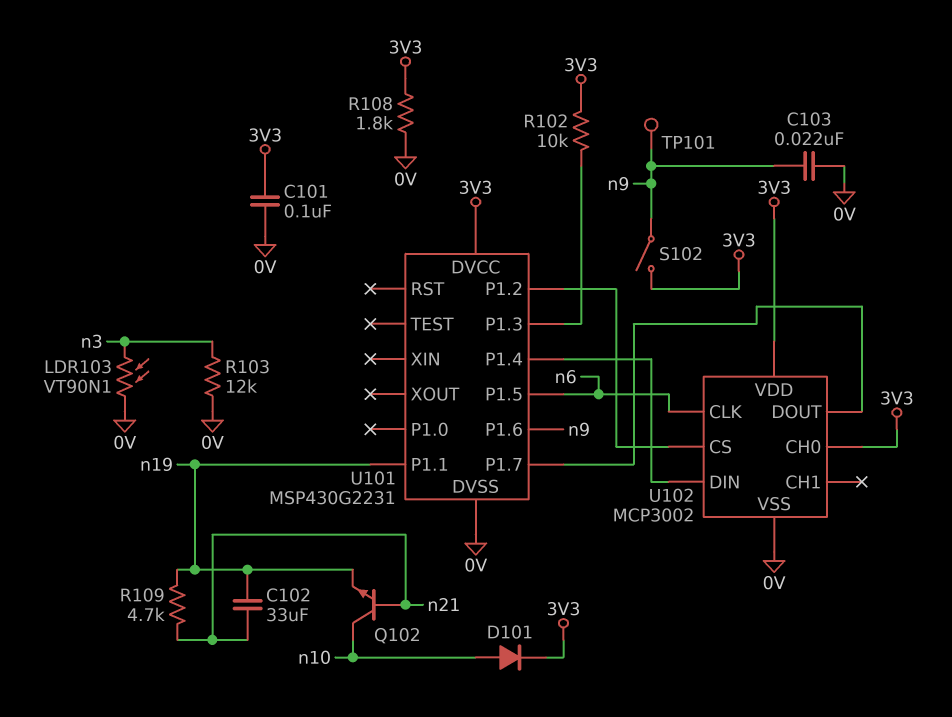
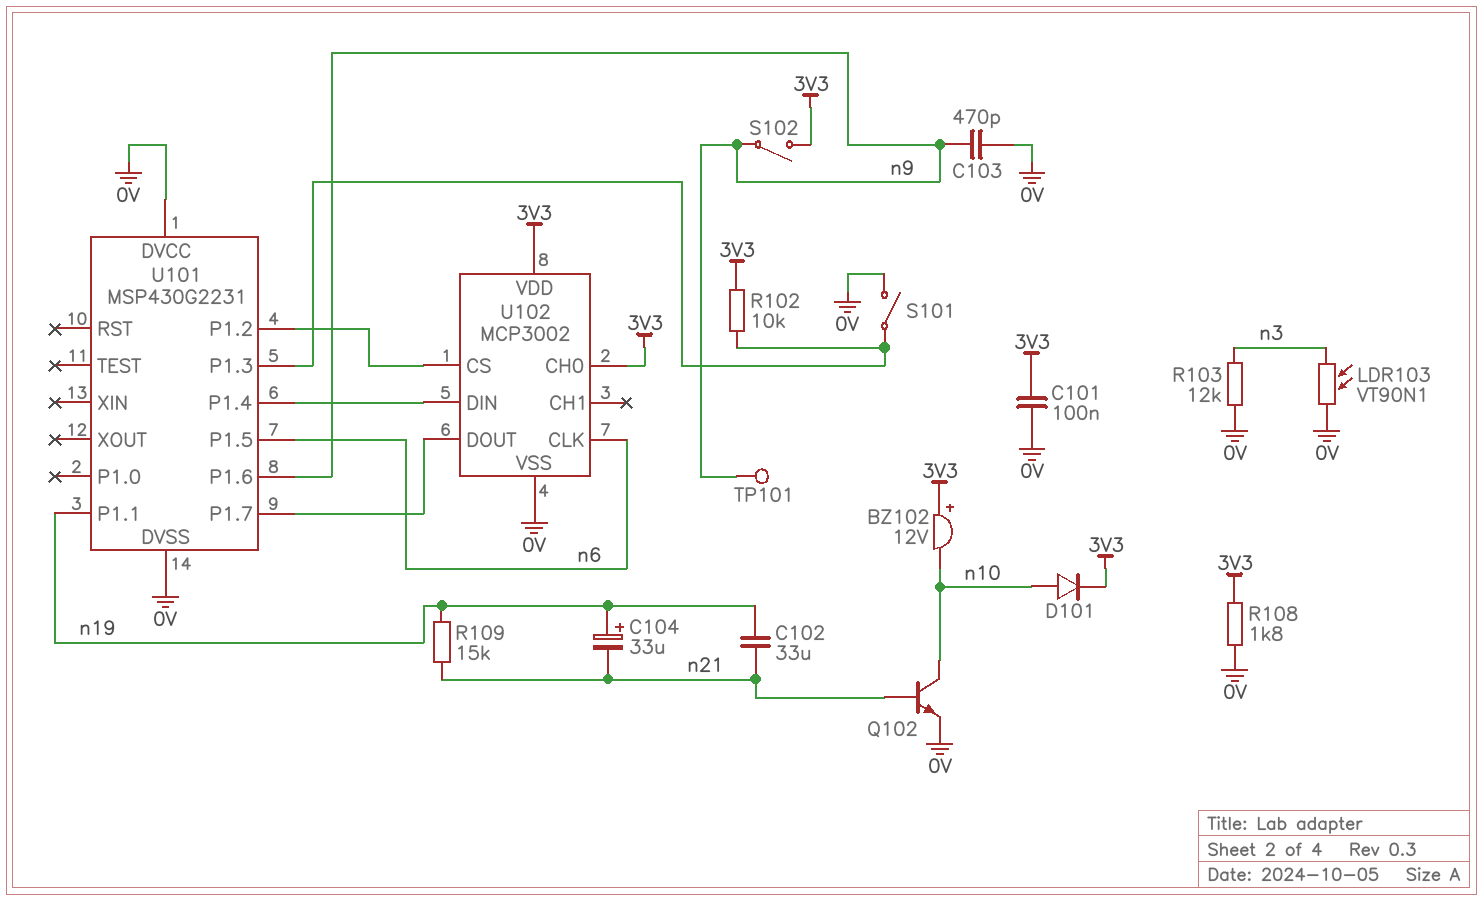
BZ102: none -> buzzer 12V (plus 3V3, minus n10)
C103: 22nF (0V, n9) -> 470pF (0V, n9)
C104: none -> 33uF (plus n19, minus n21)
Q102: NPN (B n21, C n10, E n19) -> NPN (B n21, C n10, E 0V)
R109: 4.7k (n19, n21) -> 15k (n19, n21)
S101: none -> switch (0V, U101/P1.3)
U101 pin DVCC: 3V3 -> 0V

